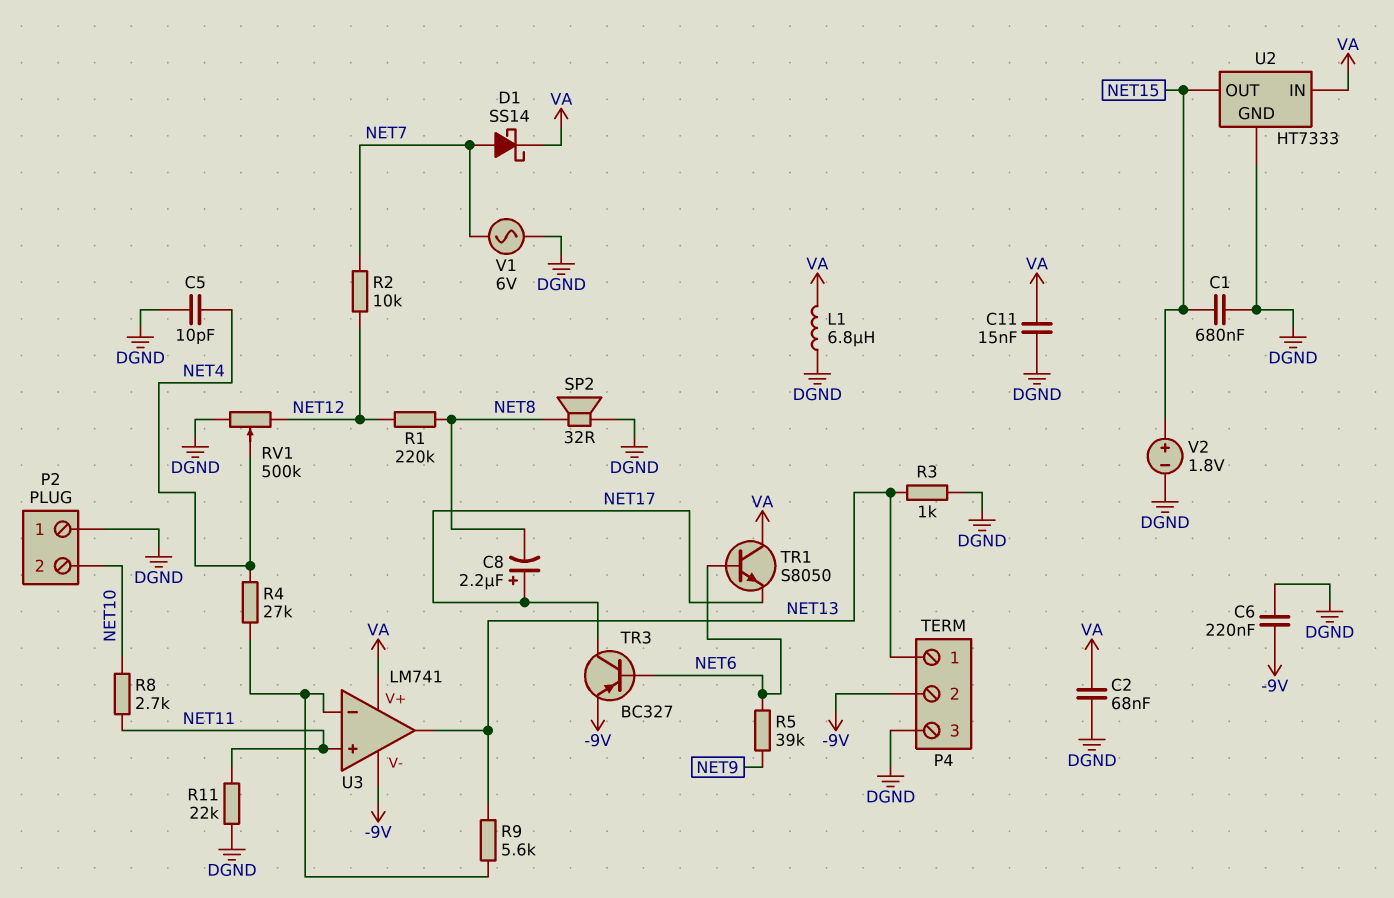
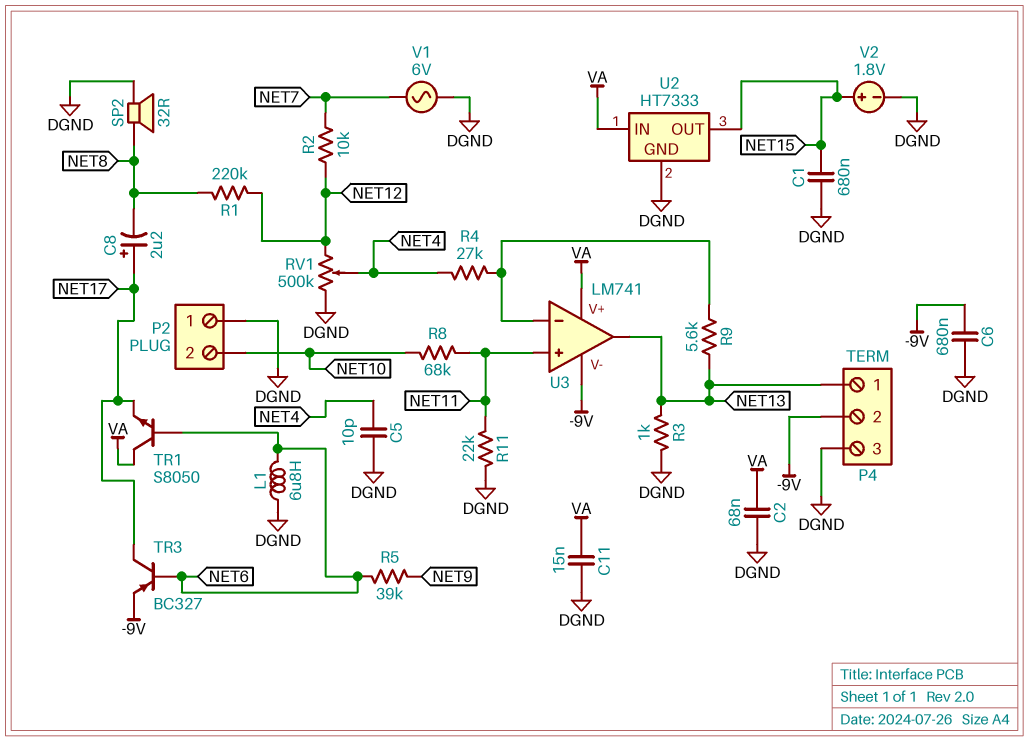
C6: 220nF (-9V, DGND) -> 680nF (-9V, DGND)
D1: schottky SS14 (A NET7, K VA) -> none
L1: 6.8uH (DGND, VA) -> 6.8uH (DGND, NET6)
R8: 2.7k (NET10, NET11) -> 68k (NET10, NET11)

